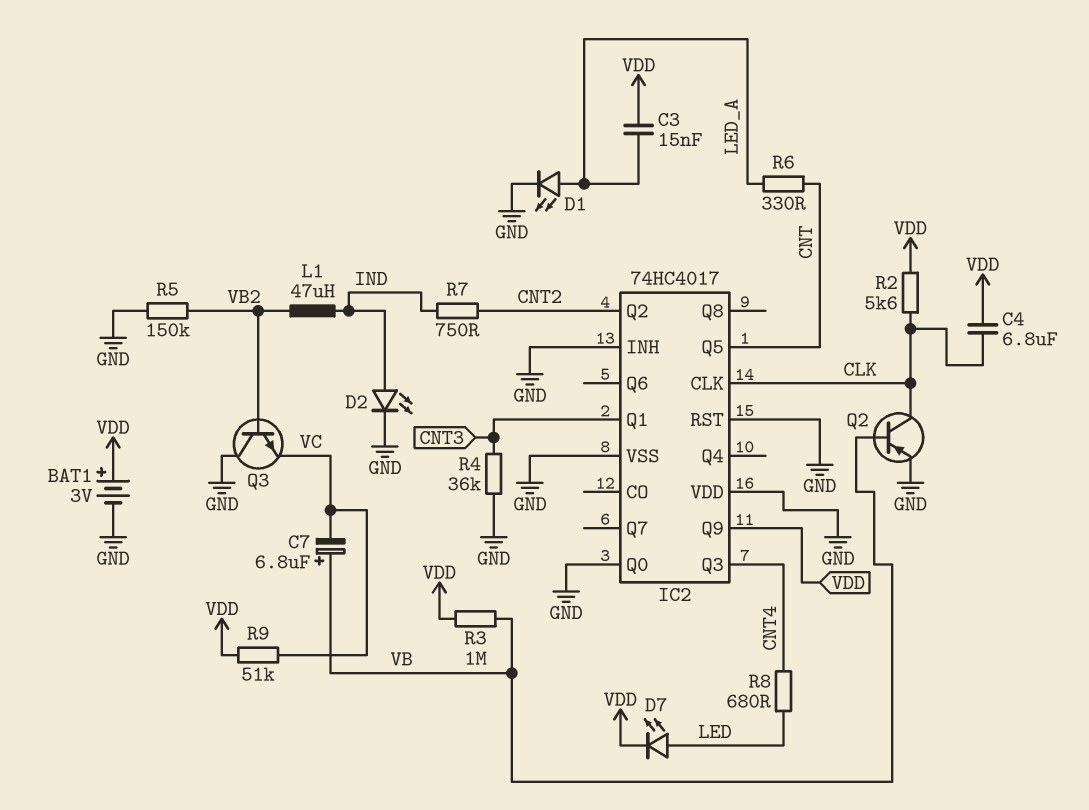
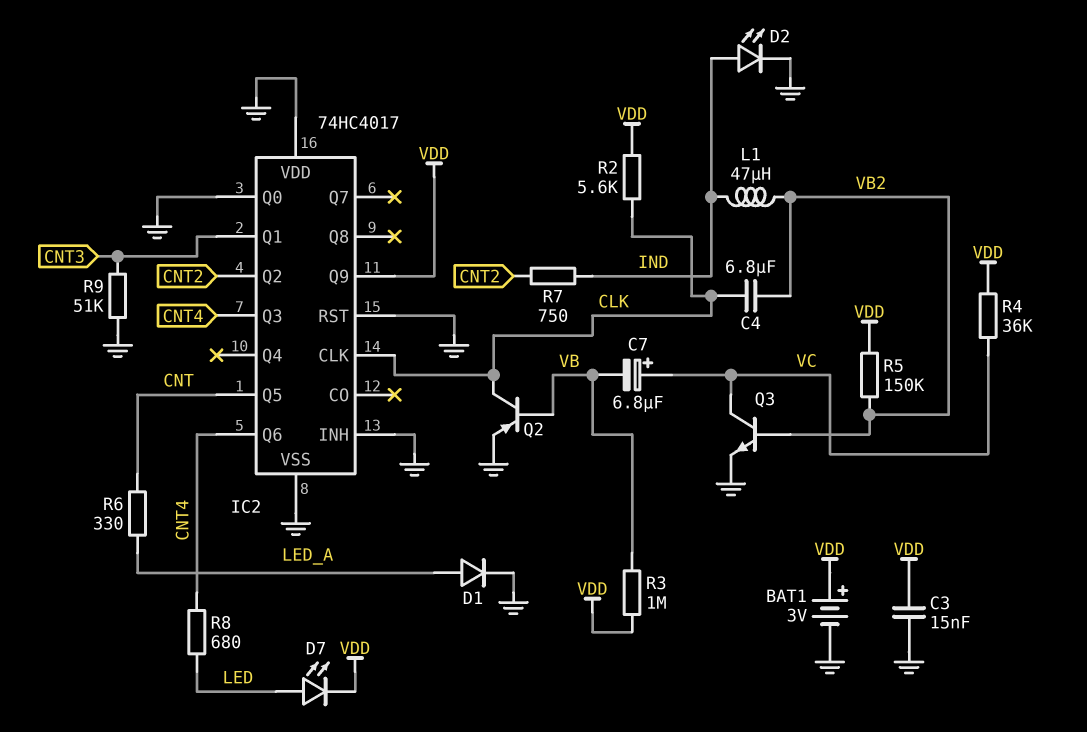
C3: 15nF (LED_A, VDD) -> 15nF (GND, VDD)
C4: 6.8uF (CLK, VDD) -> 6.8uF (CLK, VB2)
C7: 6.8uF (plus VB, minus VC) -> 6.8uF (plus VC, minus VB)
D1: LED (A LED_A, K GND) -> diode (A LED_A, K GND)
IC2 pin Q6: none -> CNT4
Q3: NPN (B VB2, C GND, E VC) -> NPN (B VB2, C VC, E GND)
R4: 36k (CNT3, GND) -> 36k (VC, VDD)
R5: 150k (GND, VB2) -> 150k (VB2, VDD)
R9: 51k (VC, VDD) -> 51k (CNT3, GND)

